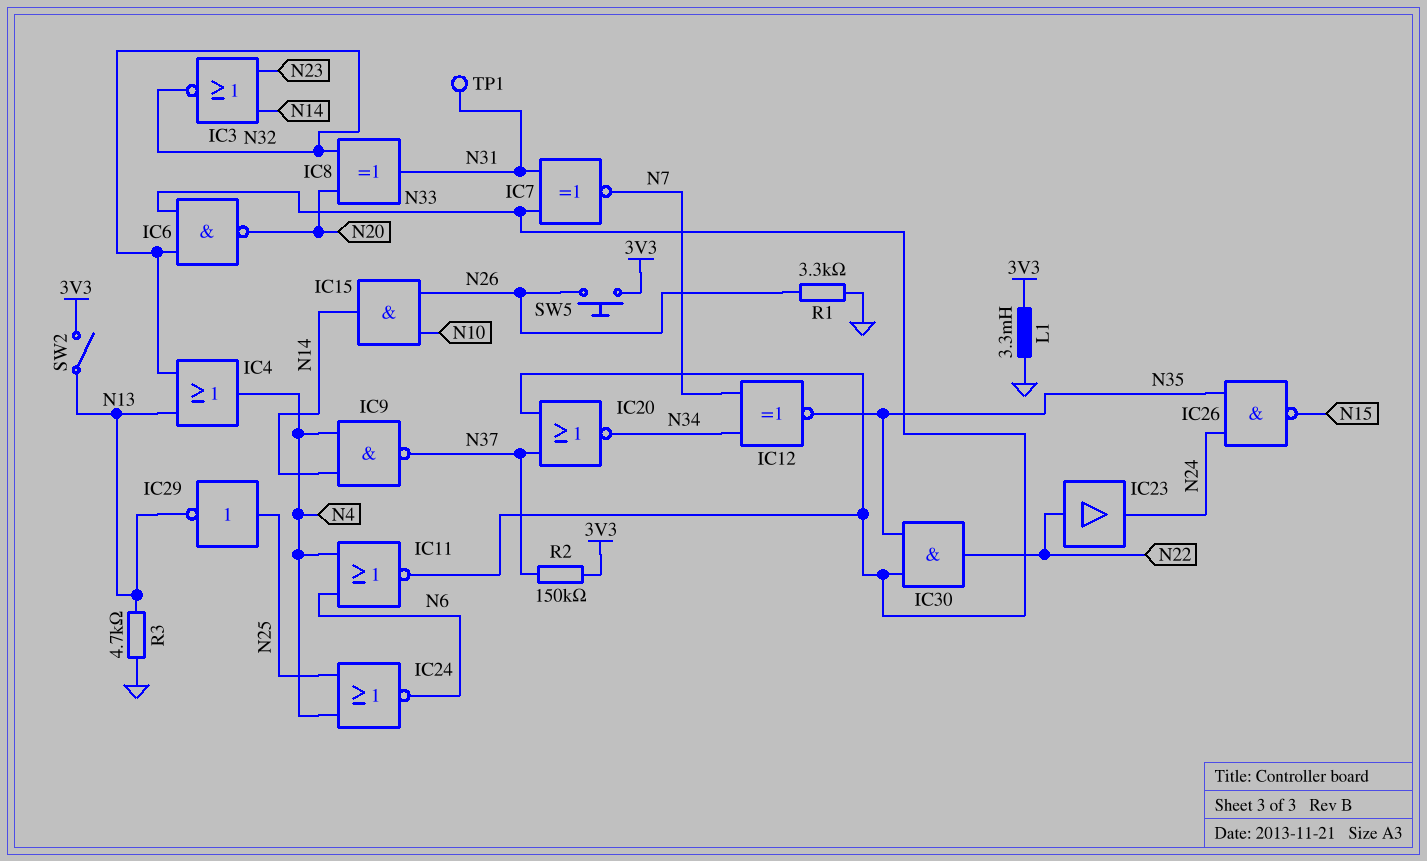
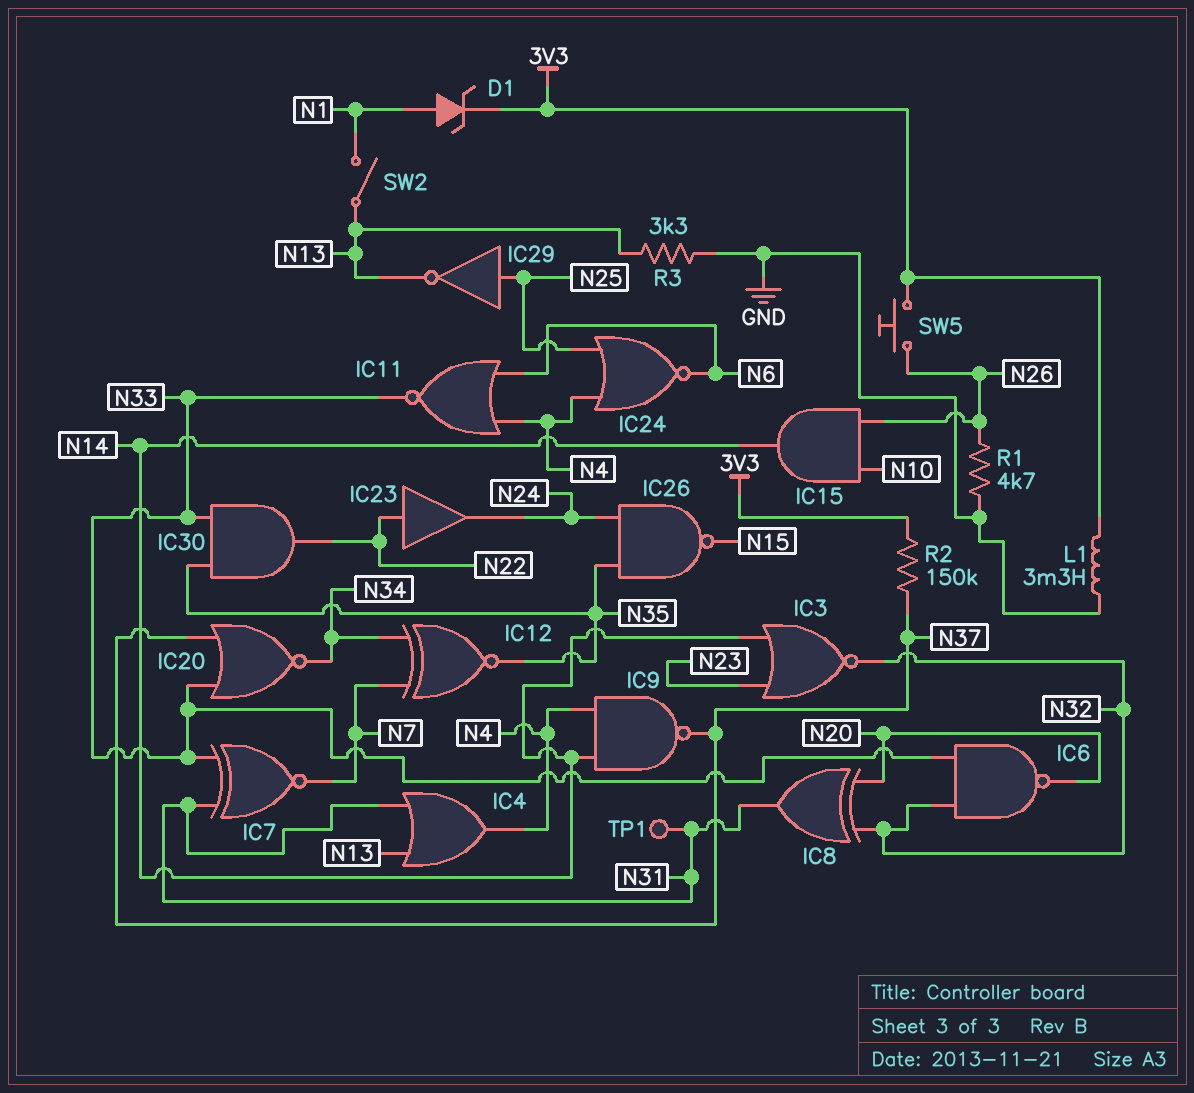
D1: none -> zener (A N1, K 3V3)
IC4: OR (in N13, in N32, out N4) -> OR (in N13, in N31, out N4)
R1: 3.3k (GND, N26) -> 4.7k (GND, N26)
R3: 4.7k (GND, N13) -> 3.3k (GND, N13)
SW2: switch (3V3, N13) -> switch (N1, N13)

